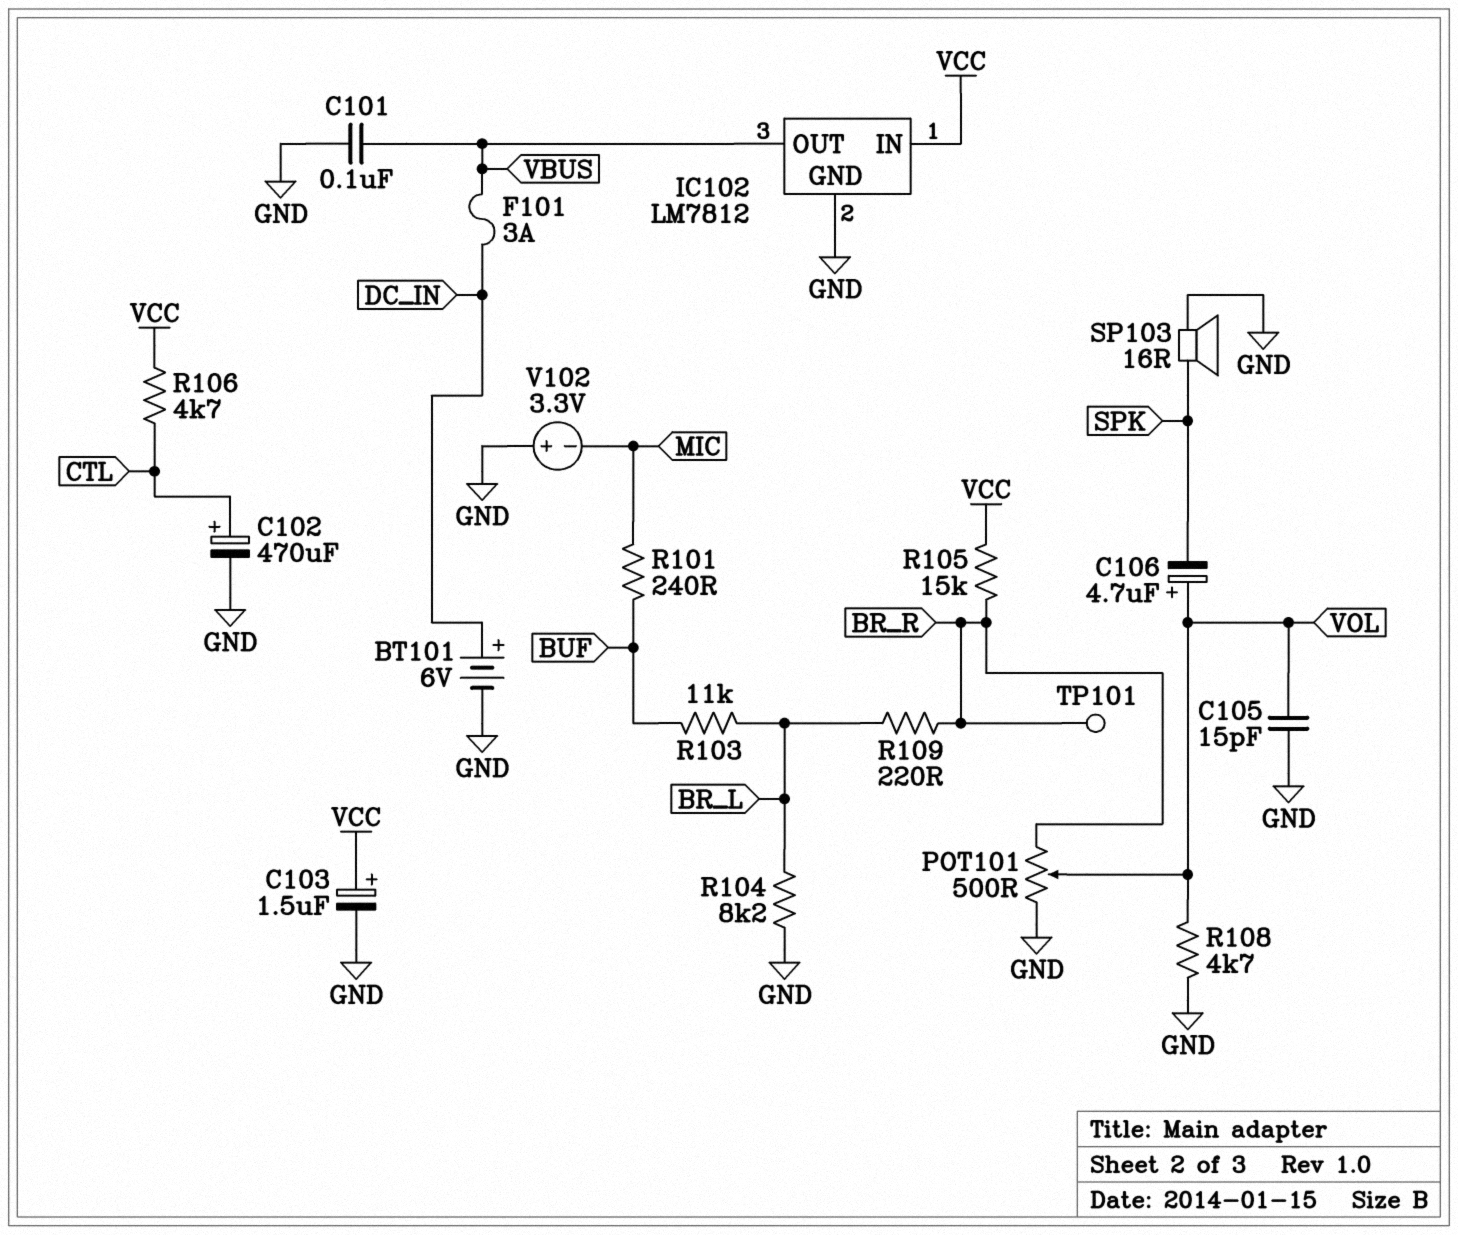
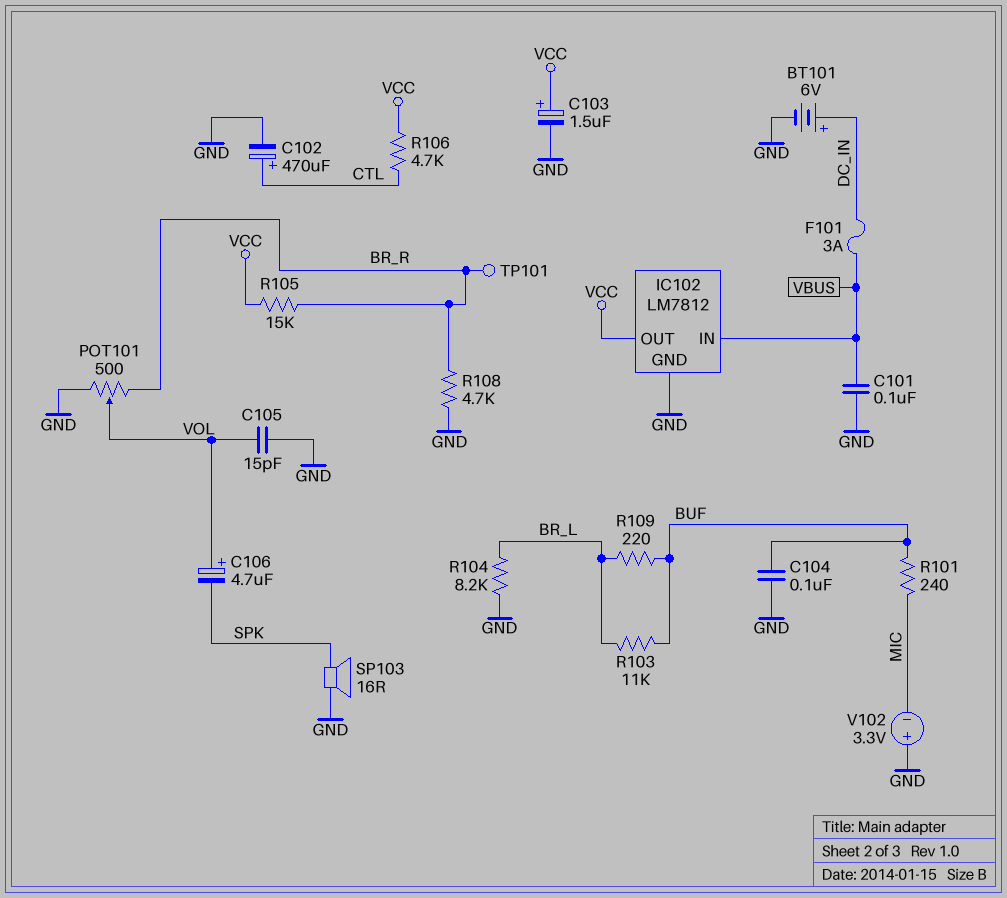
C104: none -> 100nF (BUF, GND)
IC102 pin IN: VCC -> VBUS
IC102 pin OUT: VBUS -> VCC
R108: 4.7k (GND, VOL) -> 4.7k (BR_R, GND)
R109: 220 (BR_L, BR_R) -> 220 (BR_L, BUF)

